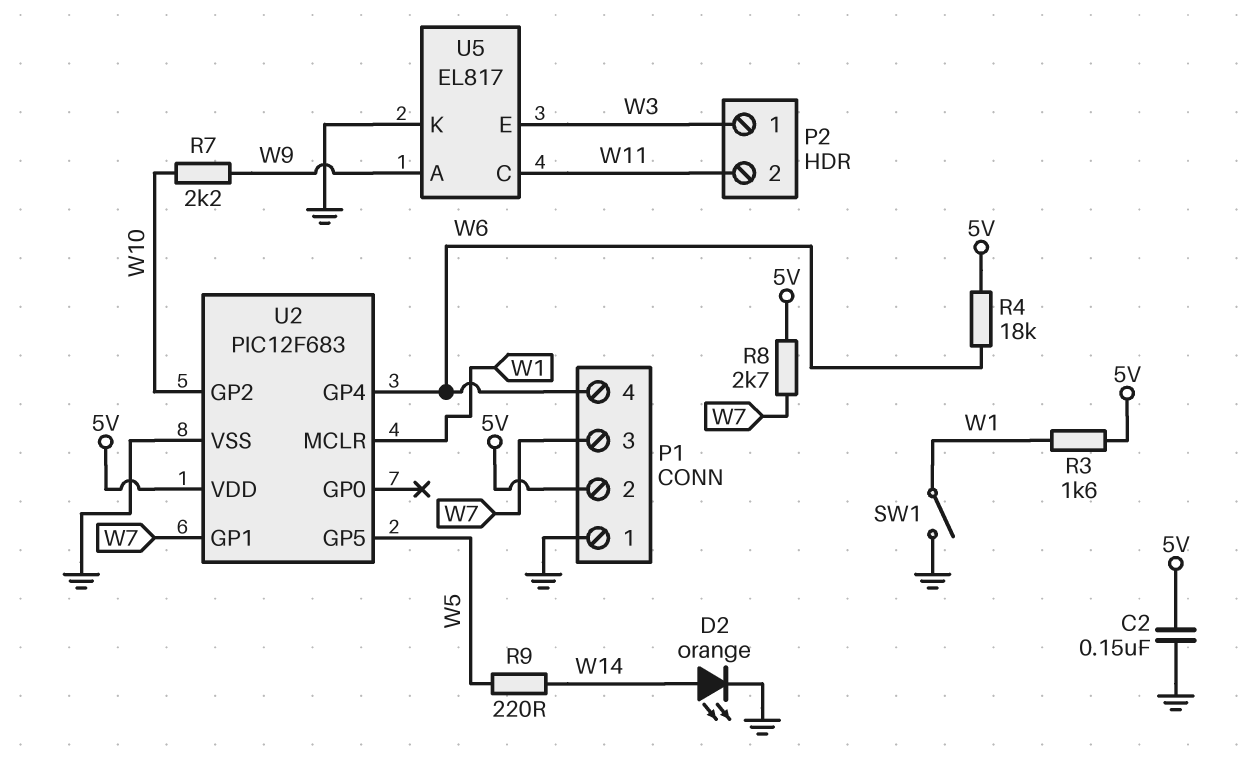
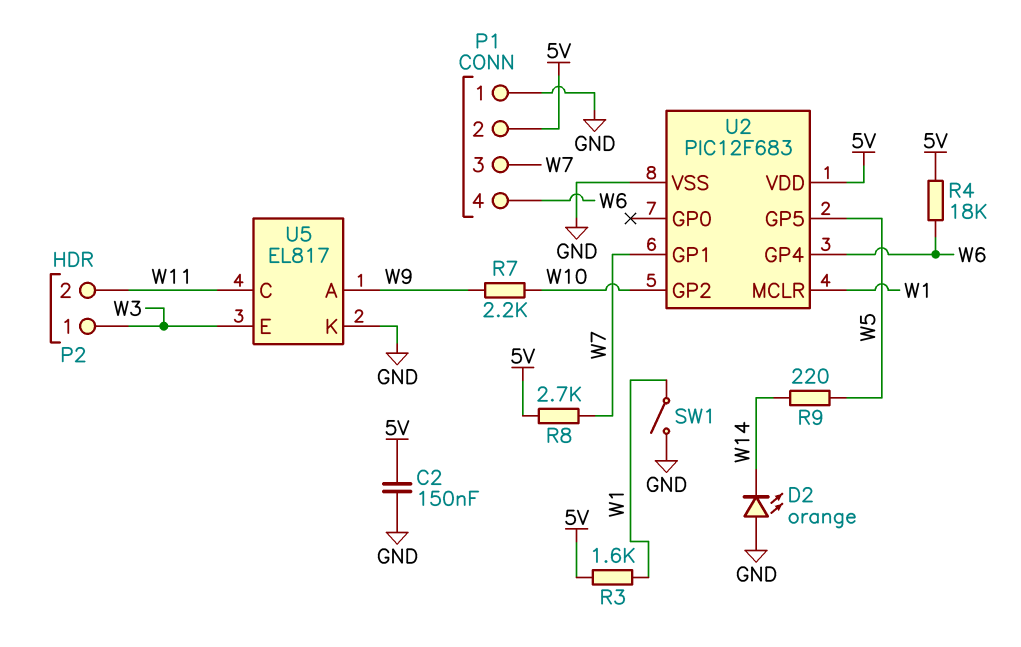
D2: LED orange (A W14, K GND) -> LED orange (A GND, K W14)

